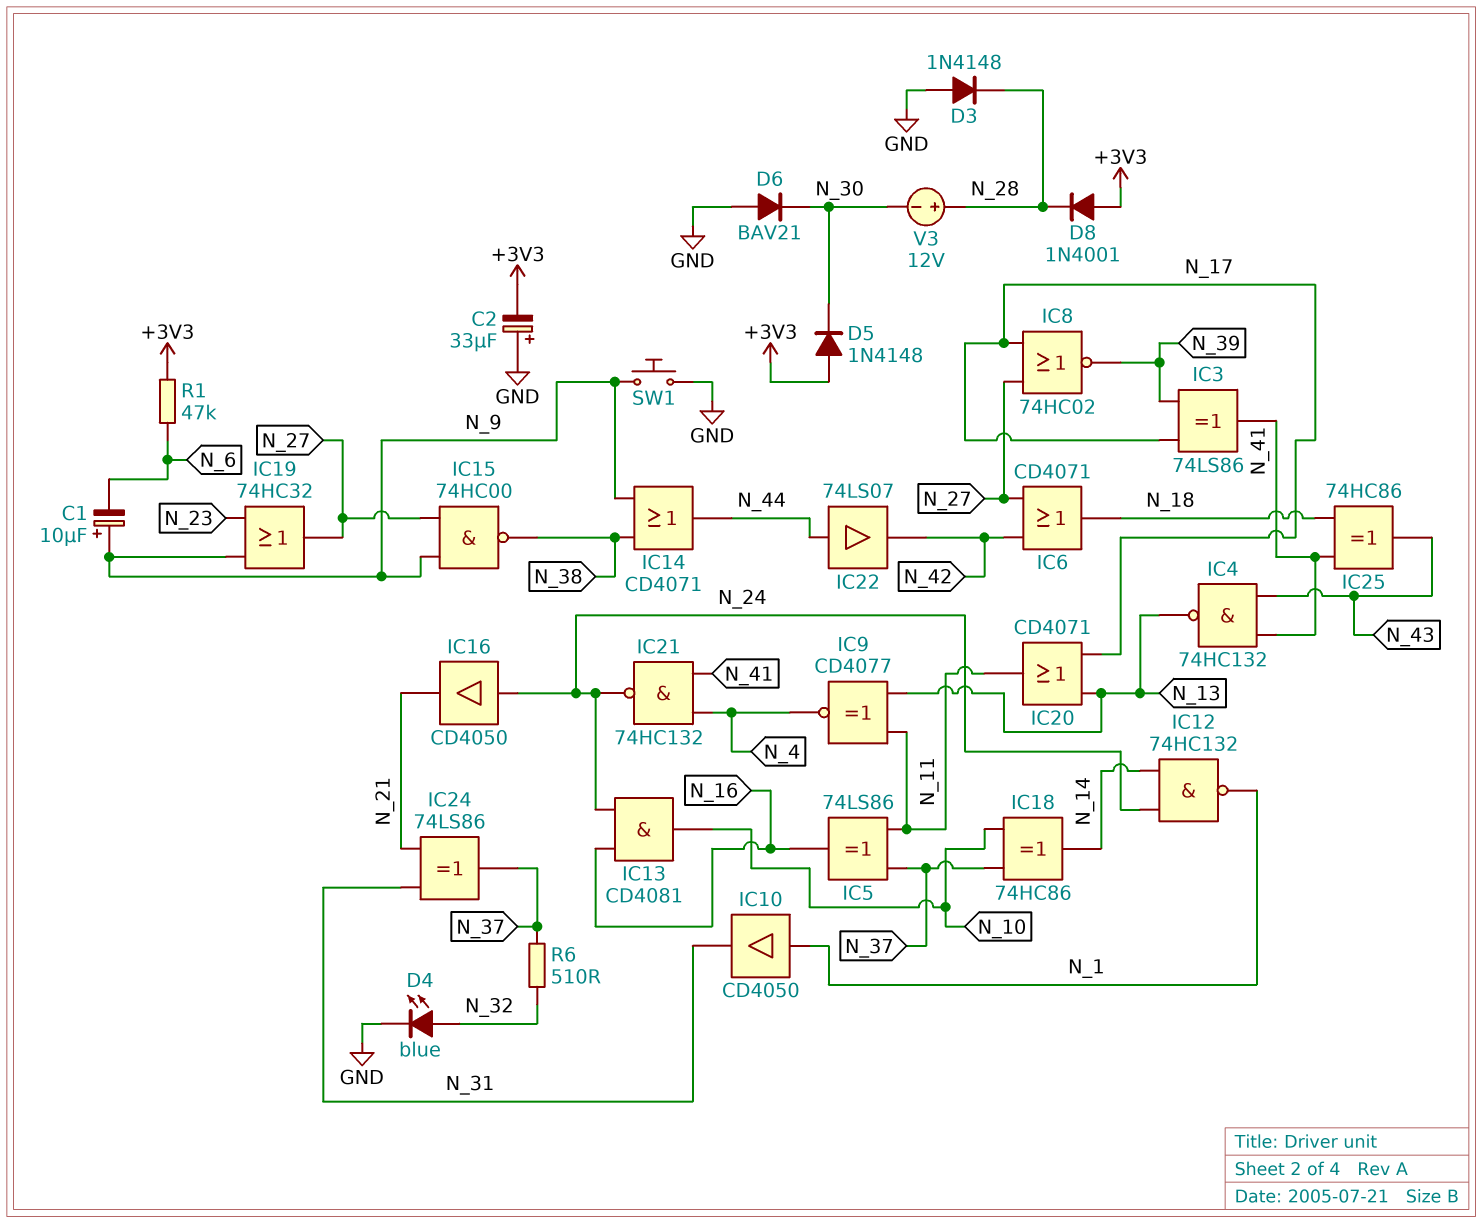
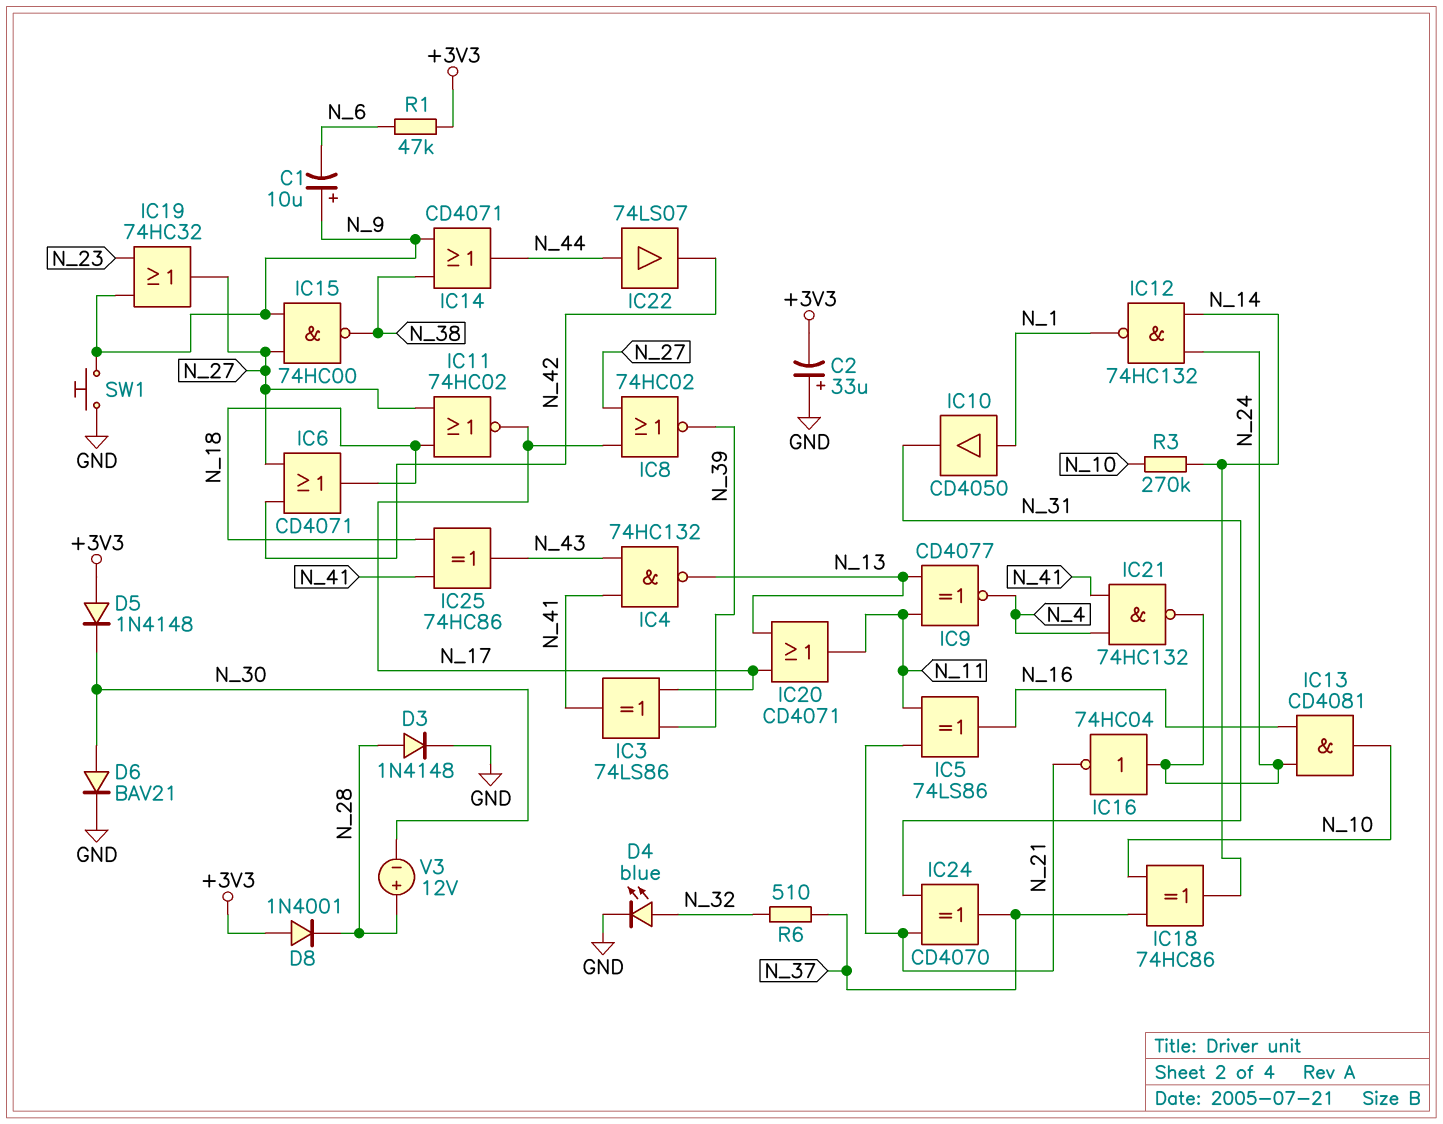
D3: diode 1N4148 (A GND, K N_28) -> diode 1N4148 (A N_28, K GND)
D6: diode BAV21 (A GND, K N_30) -> diode BAV21 (A N_30, K GND)
IC5: XOR 74LS86 (in N_11, in N_37, out N_16) -> XOR 74LS86 (in N_11, in N_21, out N_16)
IC11: none -> NOR 74HC02 (in N_18, in N_27, out N_17)
IC16: buffer CD4050 (in N_24, out N_21) -> NOT 74HC04 (in N_24, out N_21)
IC24: XOR 74LS86 (in N_21, in N_31, out N_37) -> XOR CD4070 (in N_21, in N_31, out N_37)
R3: none -> 270k (N_10, N_14)

